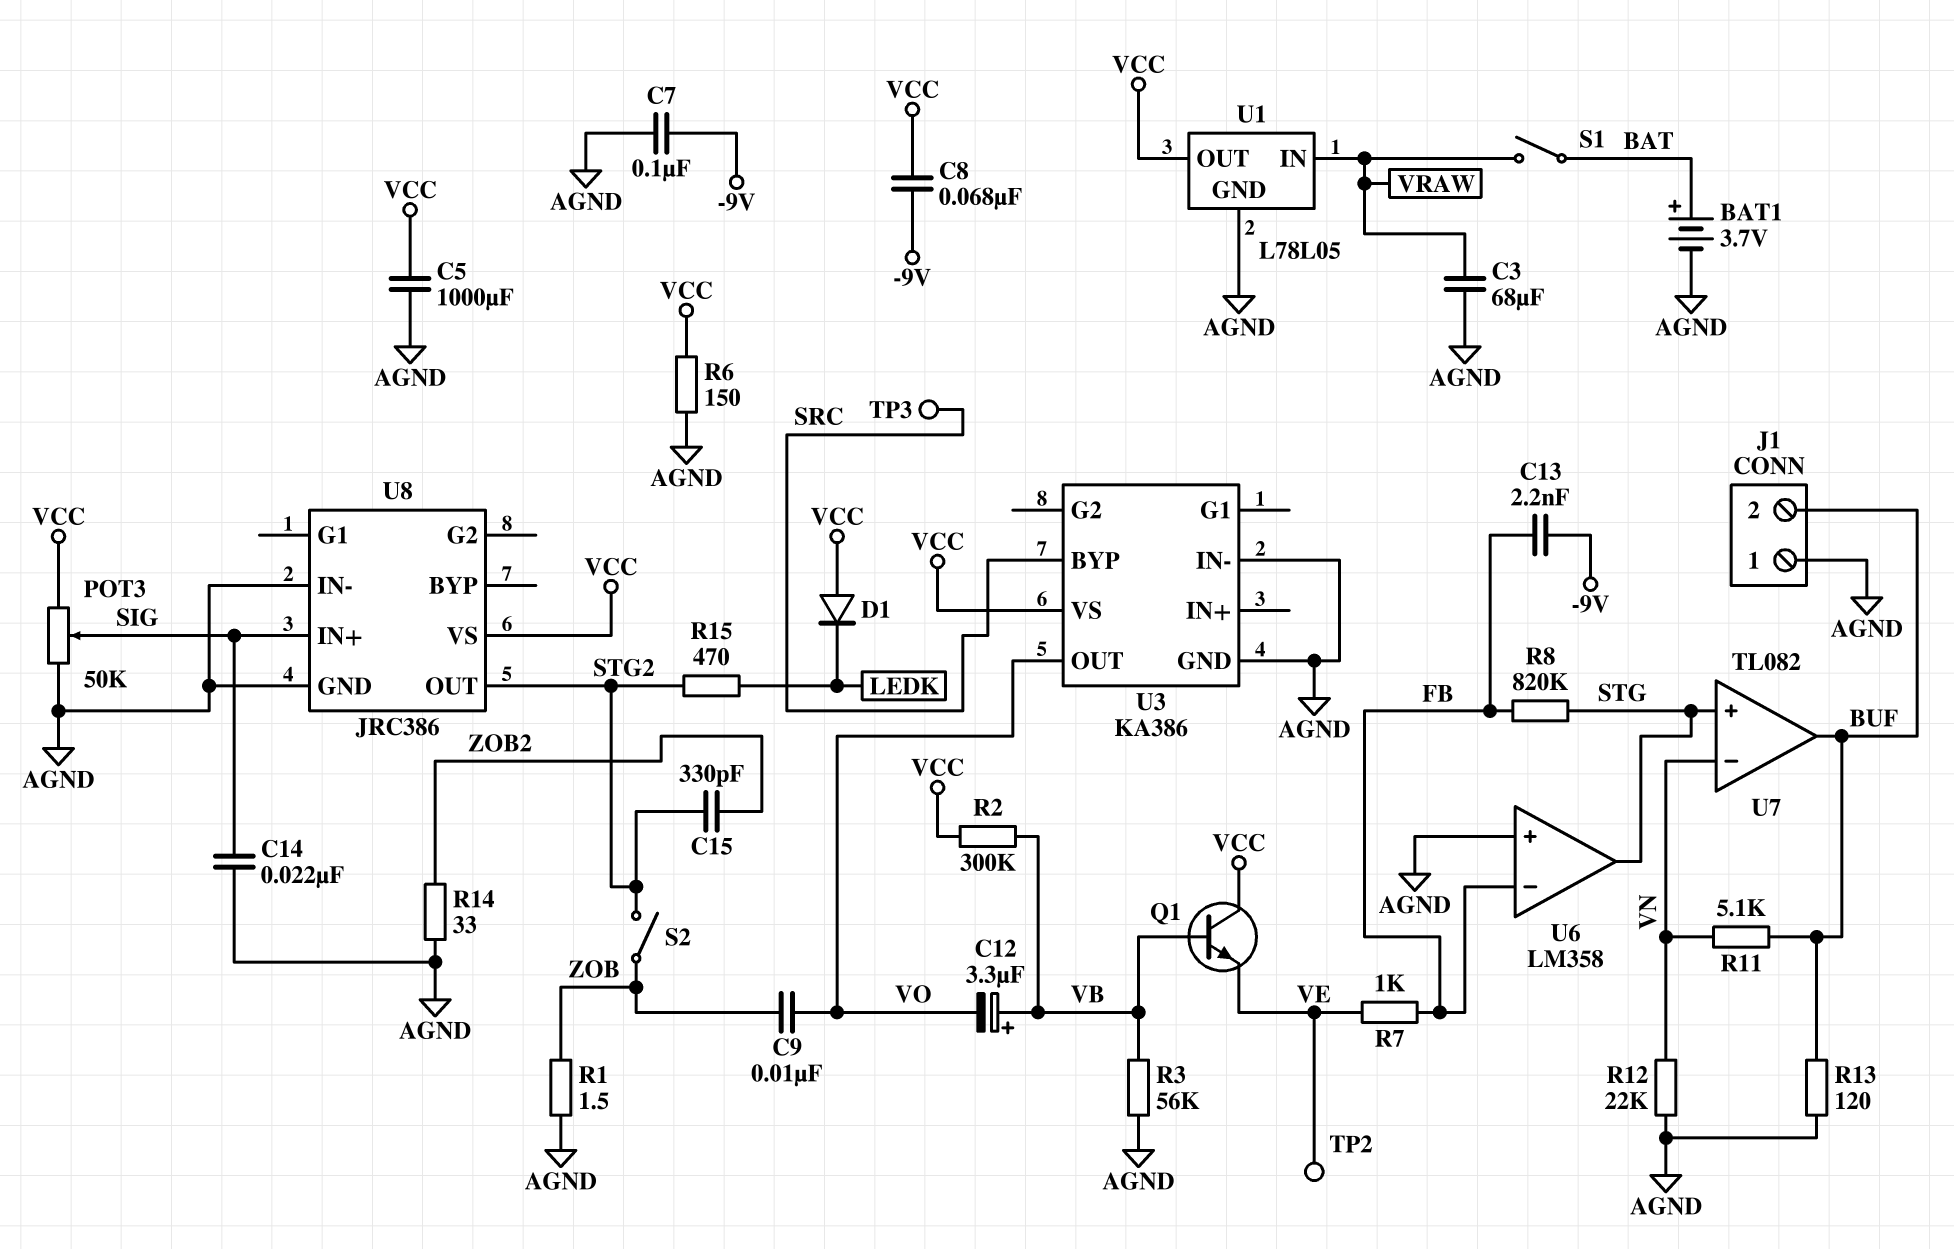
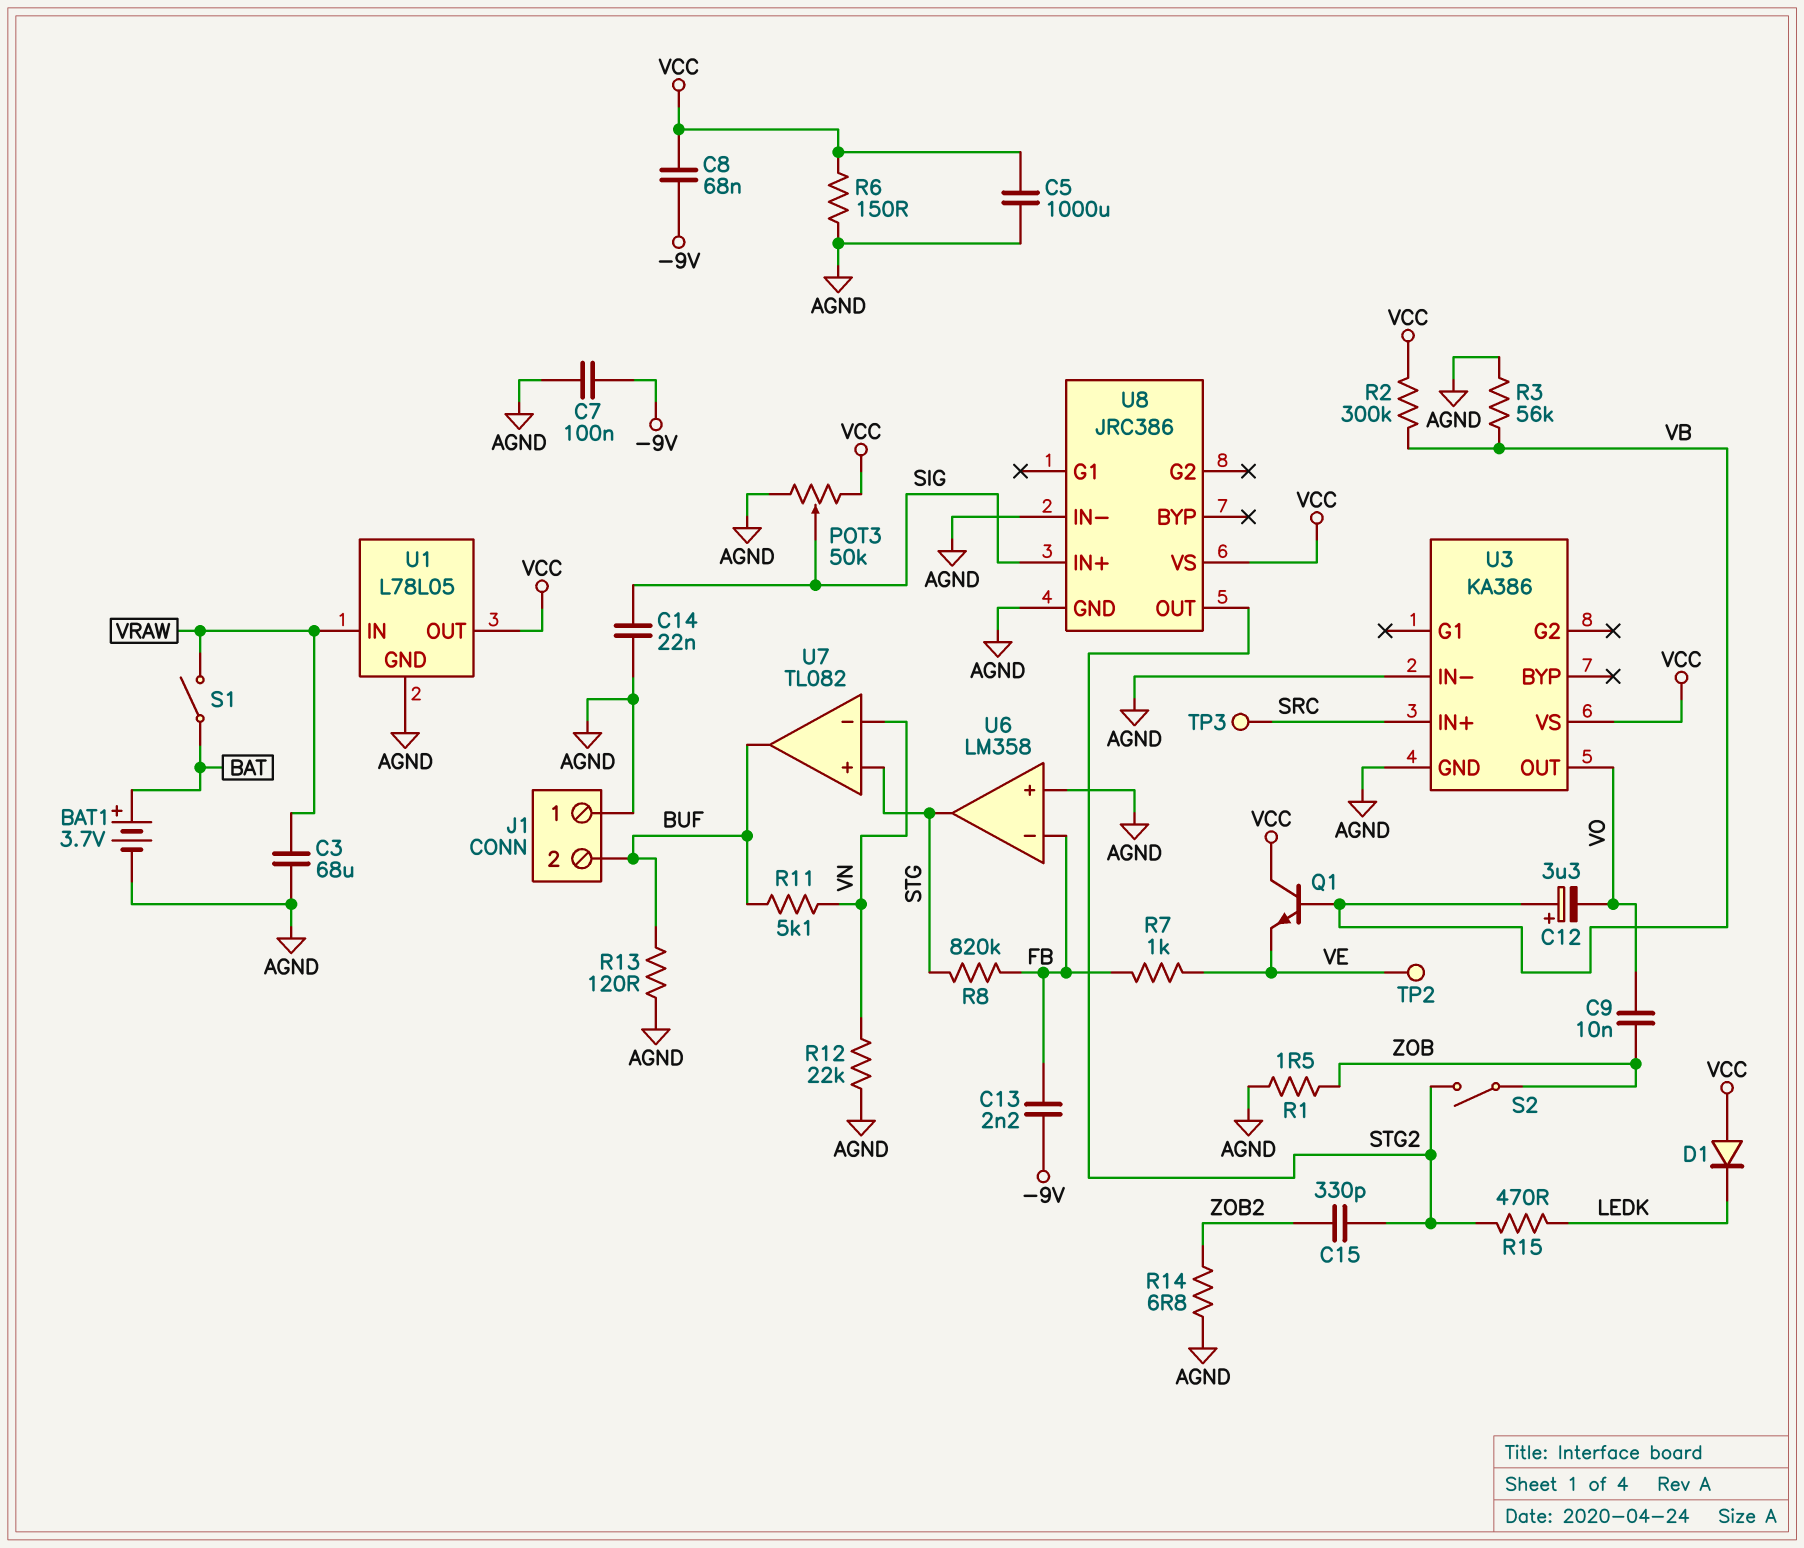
R14: 33 (AGND, ZOB2) -> 6.8 (AGND, ZOB2)
U3 pin BYP: SRC -> none
U3 pin IN+: none -> SRC

